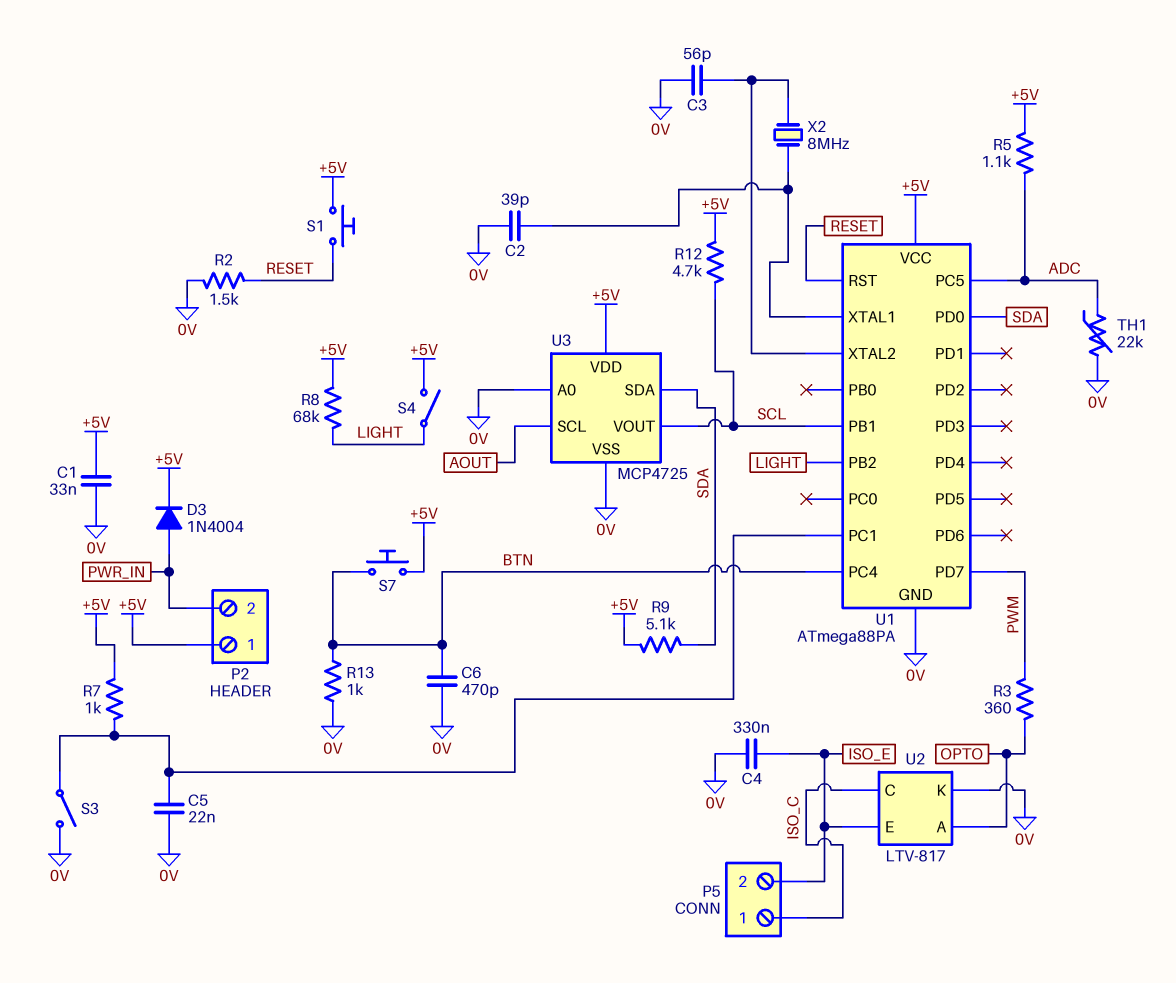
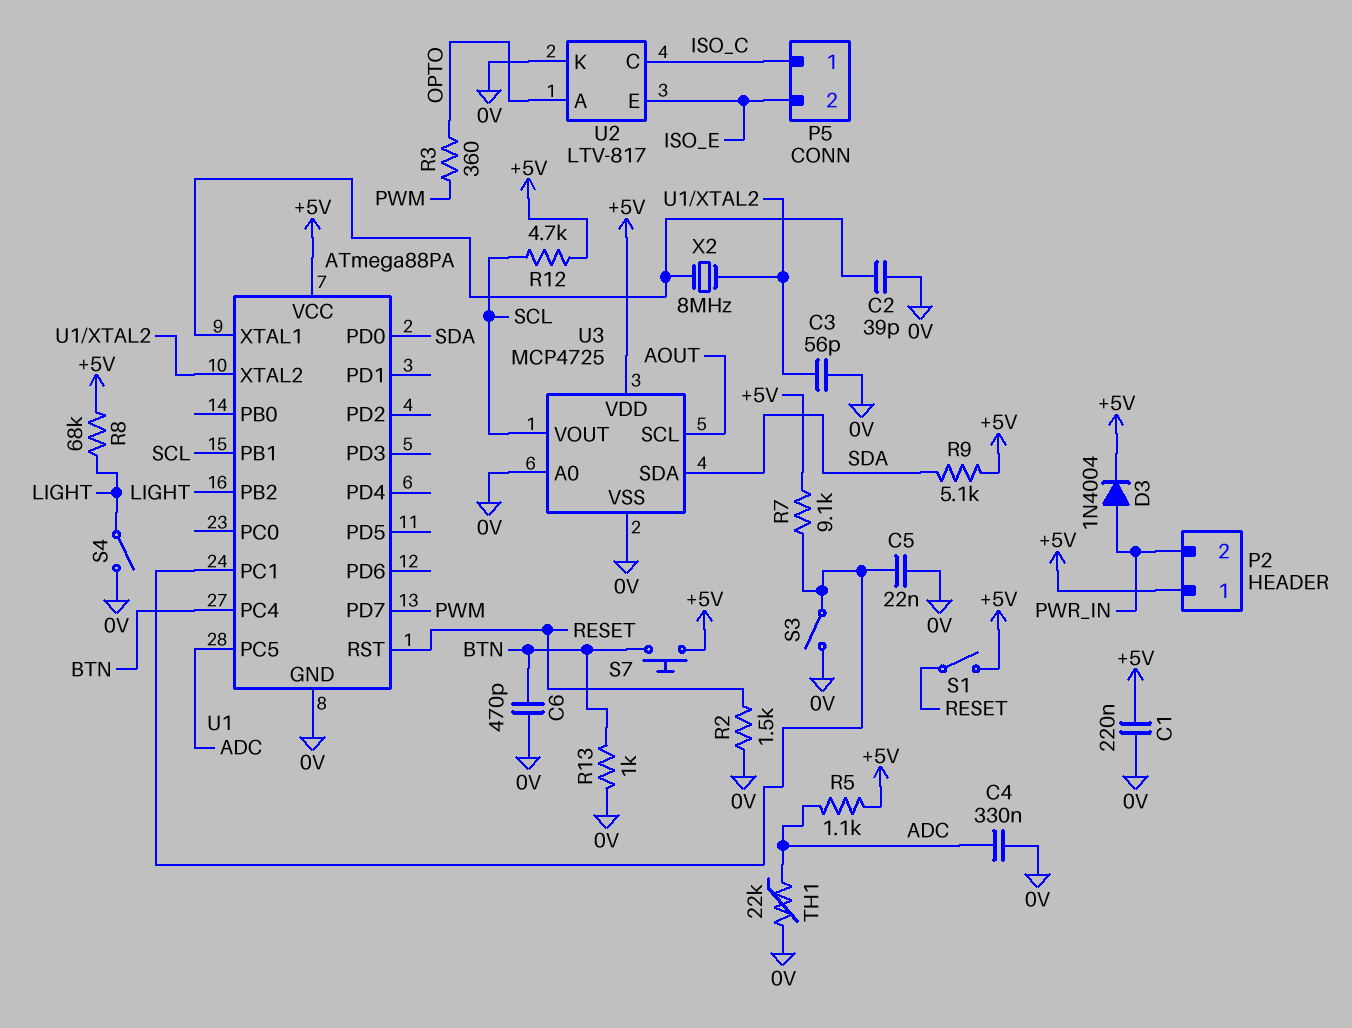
C1: 33nF (+5V, 0V) -> 220nF (+5V, 0V)
C4: 330nF (0V, ISO_E) -> 330nF (0V, ADC)
R7: 1k (+5V, U1/PC1) -> 9.1k (+5V, U1/PC1)
S1: button (+5V, RESET) -> switch (+5V, RESET)
S4: switch (+5V, LIGHT) -> switch (0V, LIGHT)

